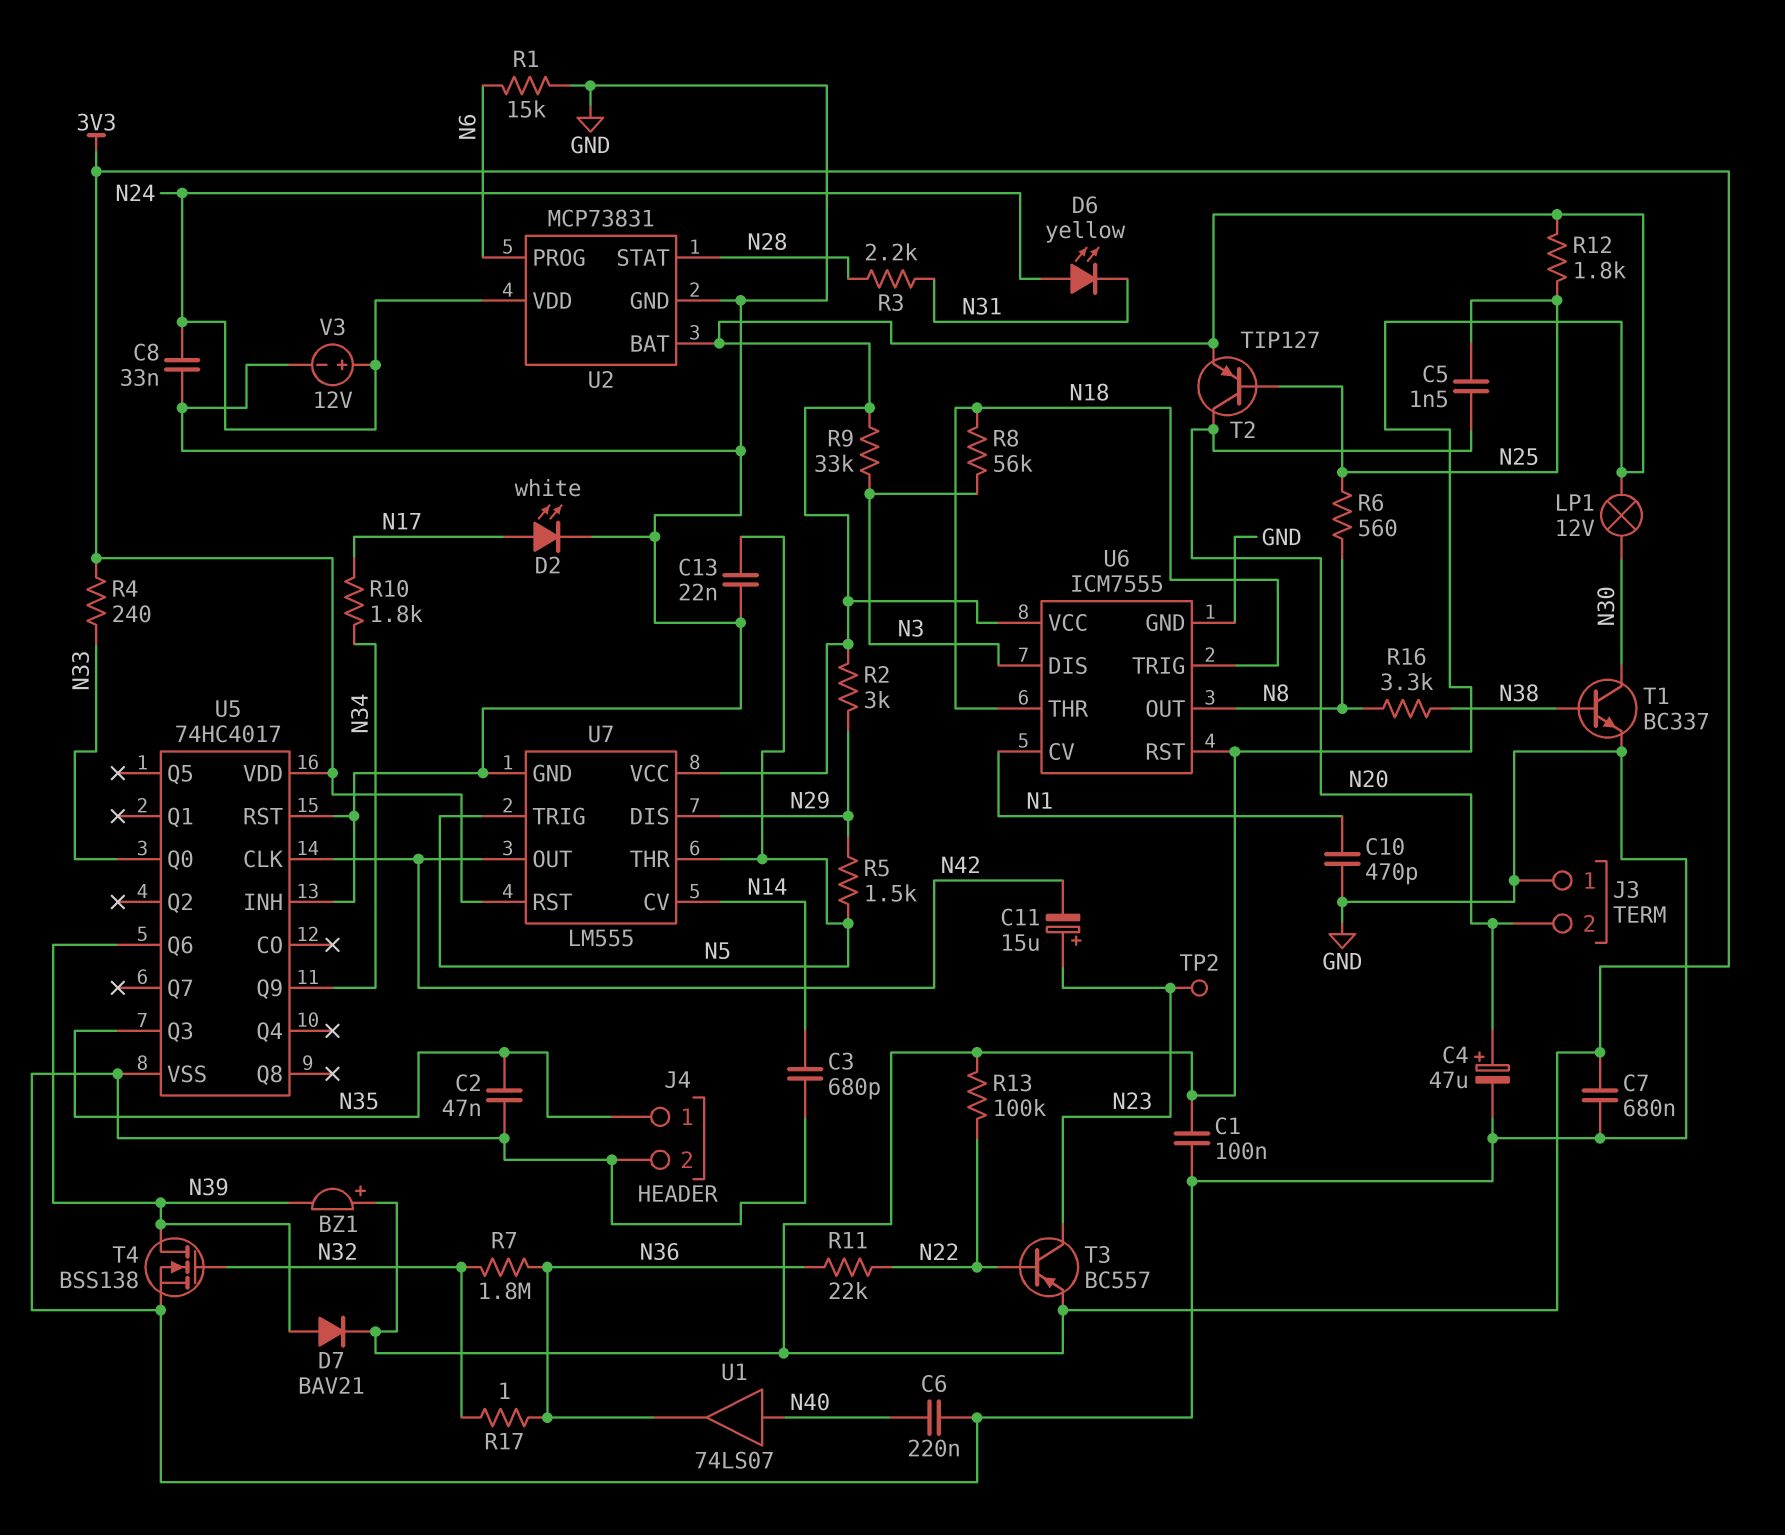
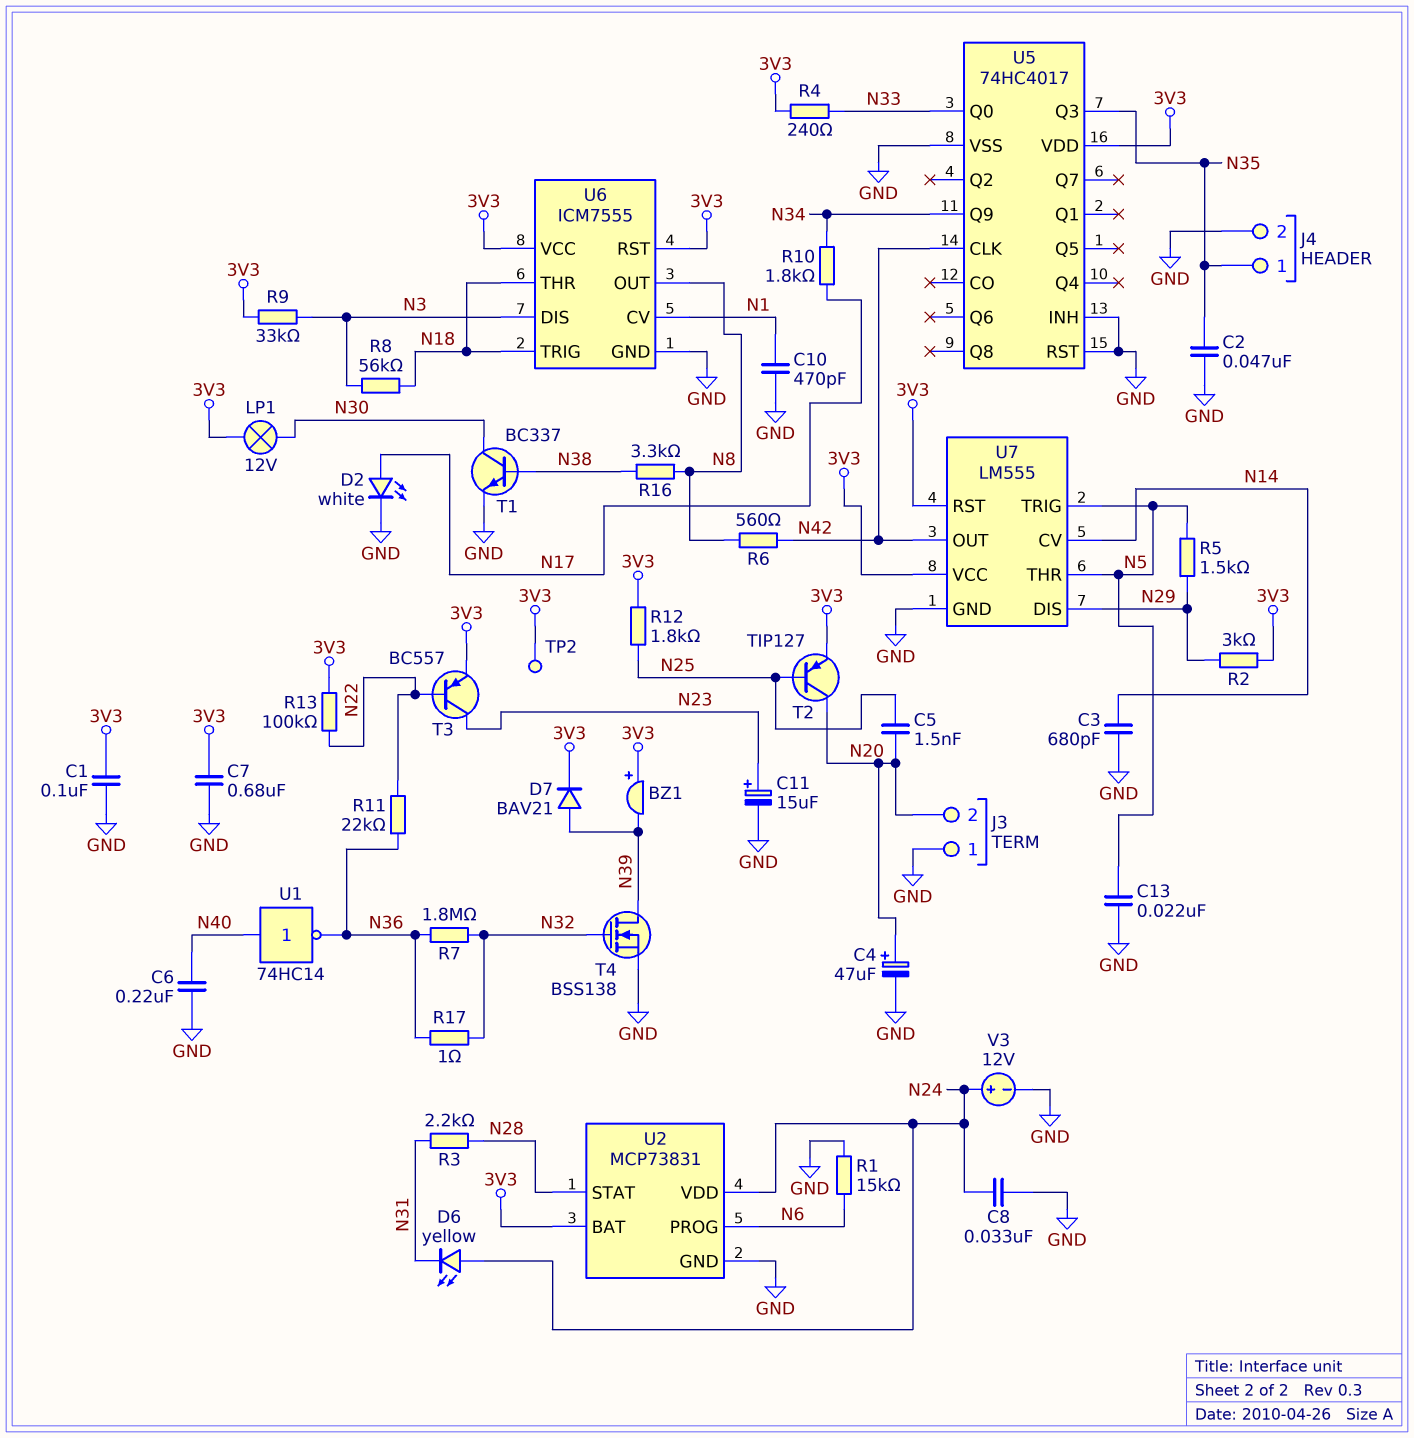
C11: 15uF (plus N23, minus N42) -> 15uF (plus N23, minus GND)
R6: 560 (N8, N25) -> 560 (N8, N42)
TP2: test point (N23) -> test point (3V3)
U1: buffer 74LS07 (in N40, out N36) -> NOT 74HC14 (in N40, out N36)
U5 pin Q6: N39 -> none

